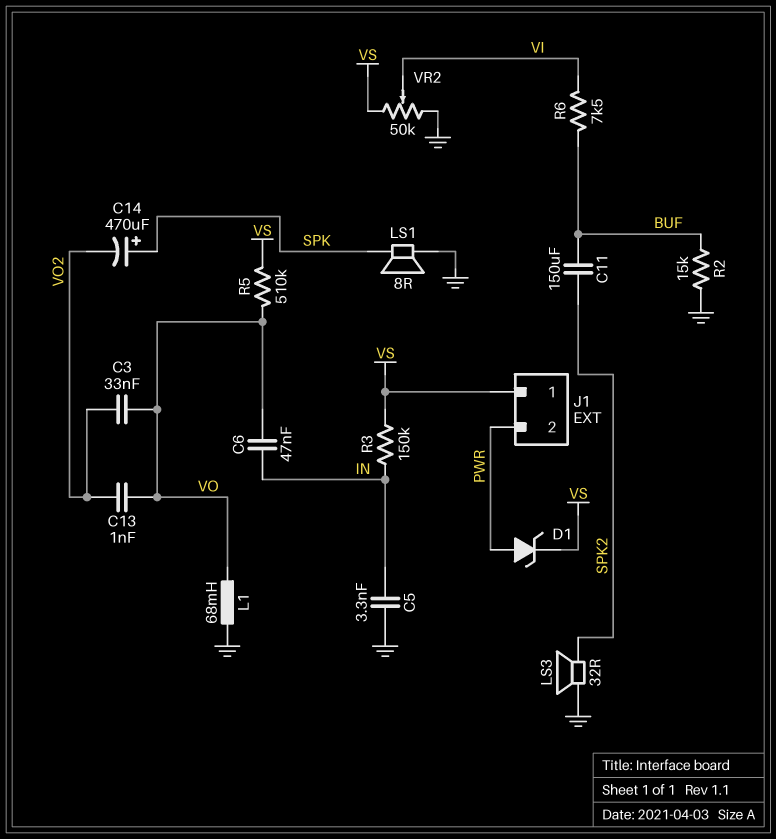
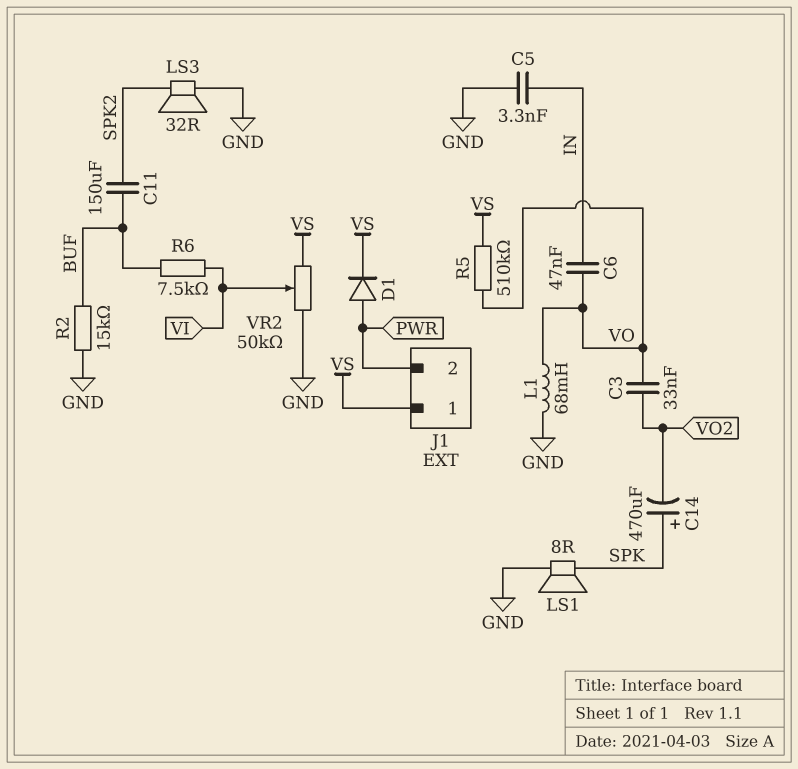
C13: 1nF (VO, VO2) -> none
D1: zener (A PWR, K VS) -> diode (A PWR, K VS)
R3: 150k (IN, VS) -> none

